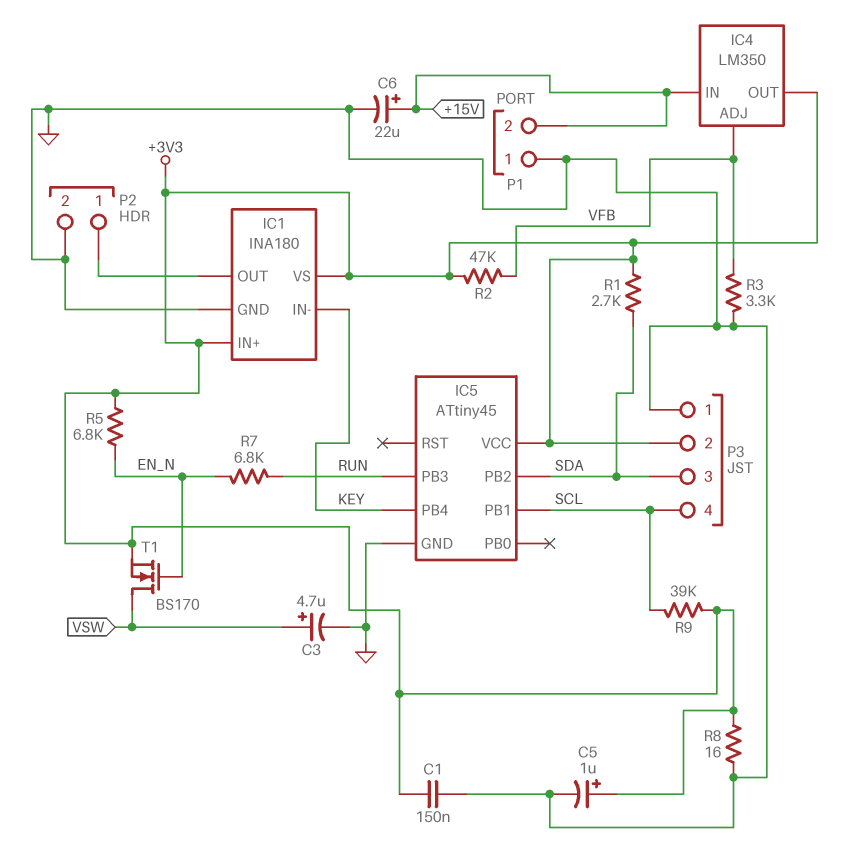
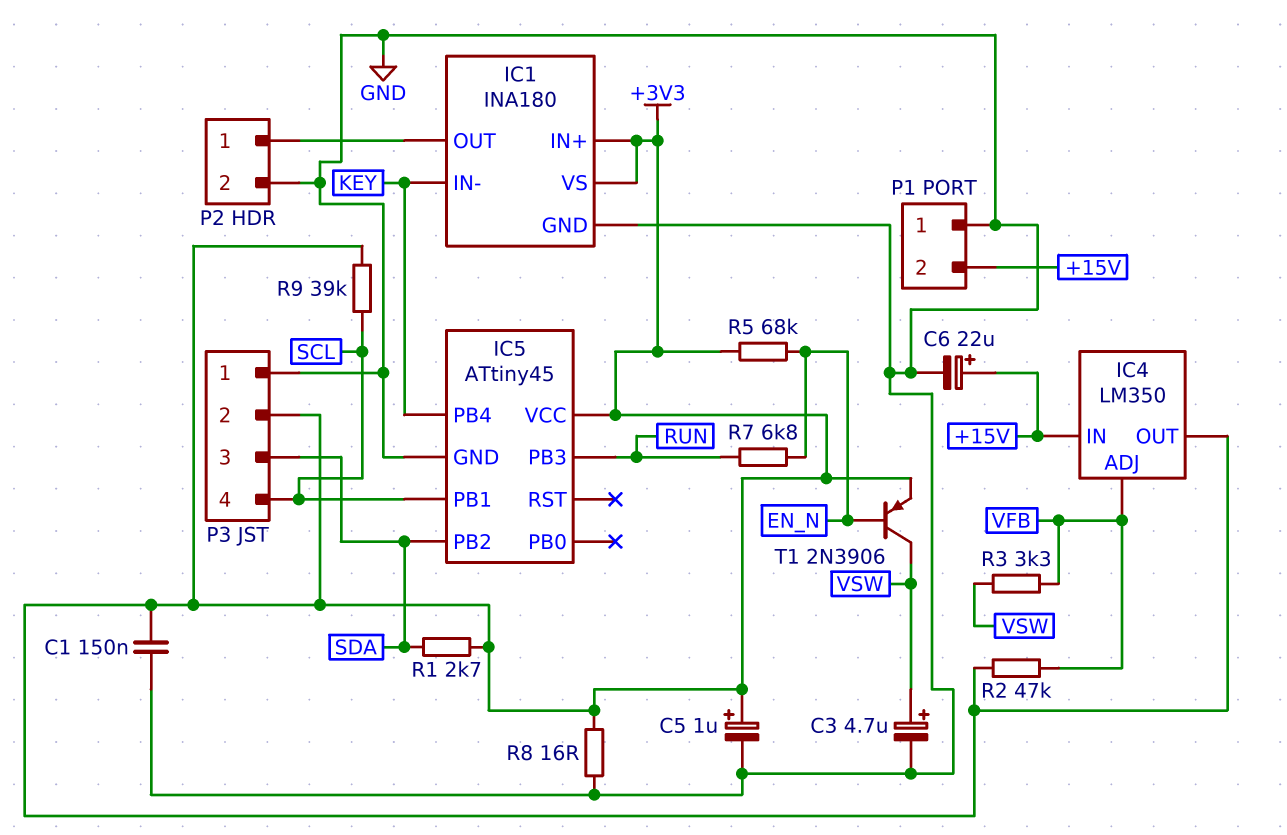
R3: 3.3k (GND, VFB) -> 3.3k (VFB, VSW)
R5: 6.8k (+3V3, EN_N) -> 68k (+3V3, EN_N)
T1: NMOS BS170 (G EN_N, D VSW, S +3V3) -> PNP 2N3906 (B EN_N, C VSW, E +3V3)

